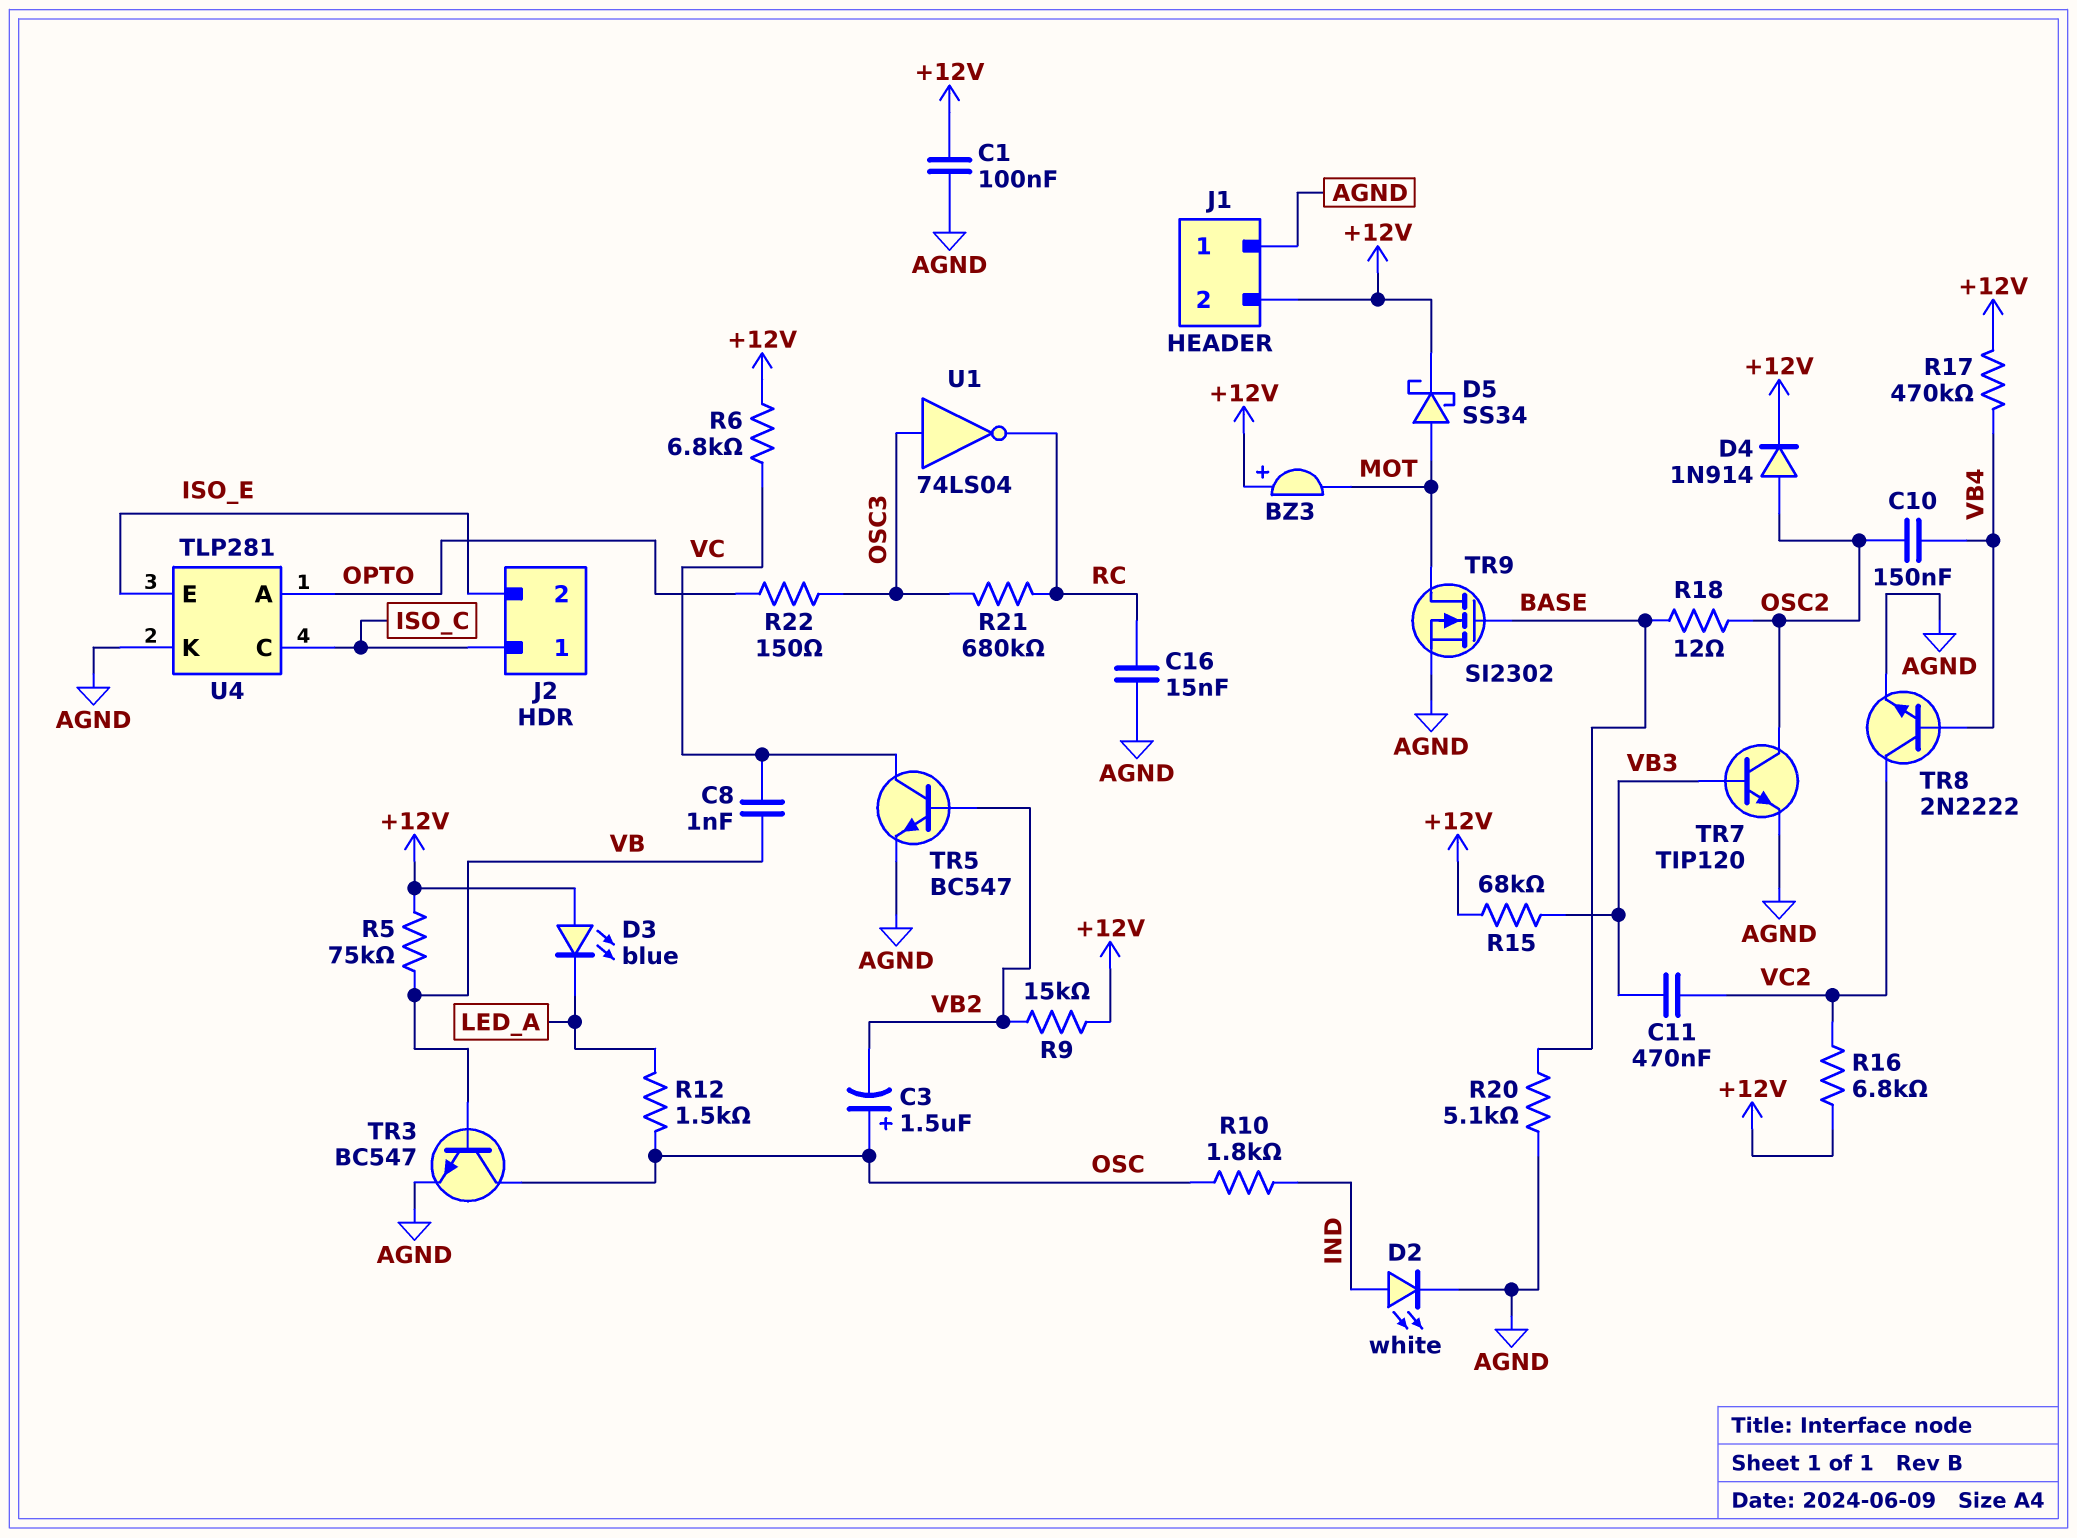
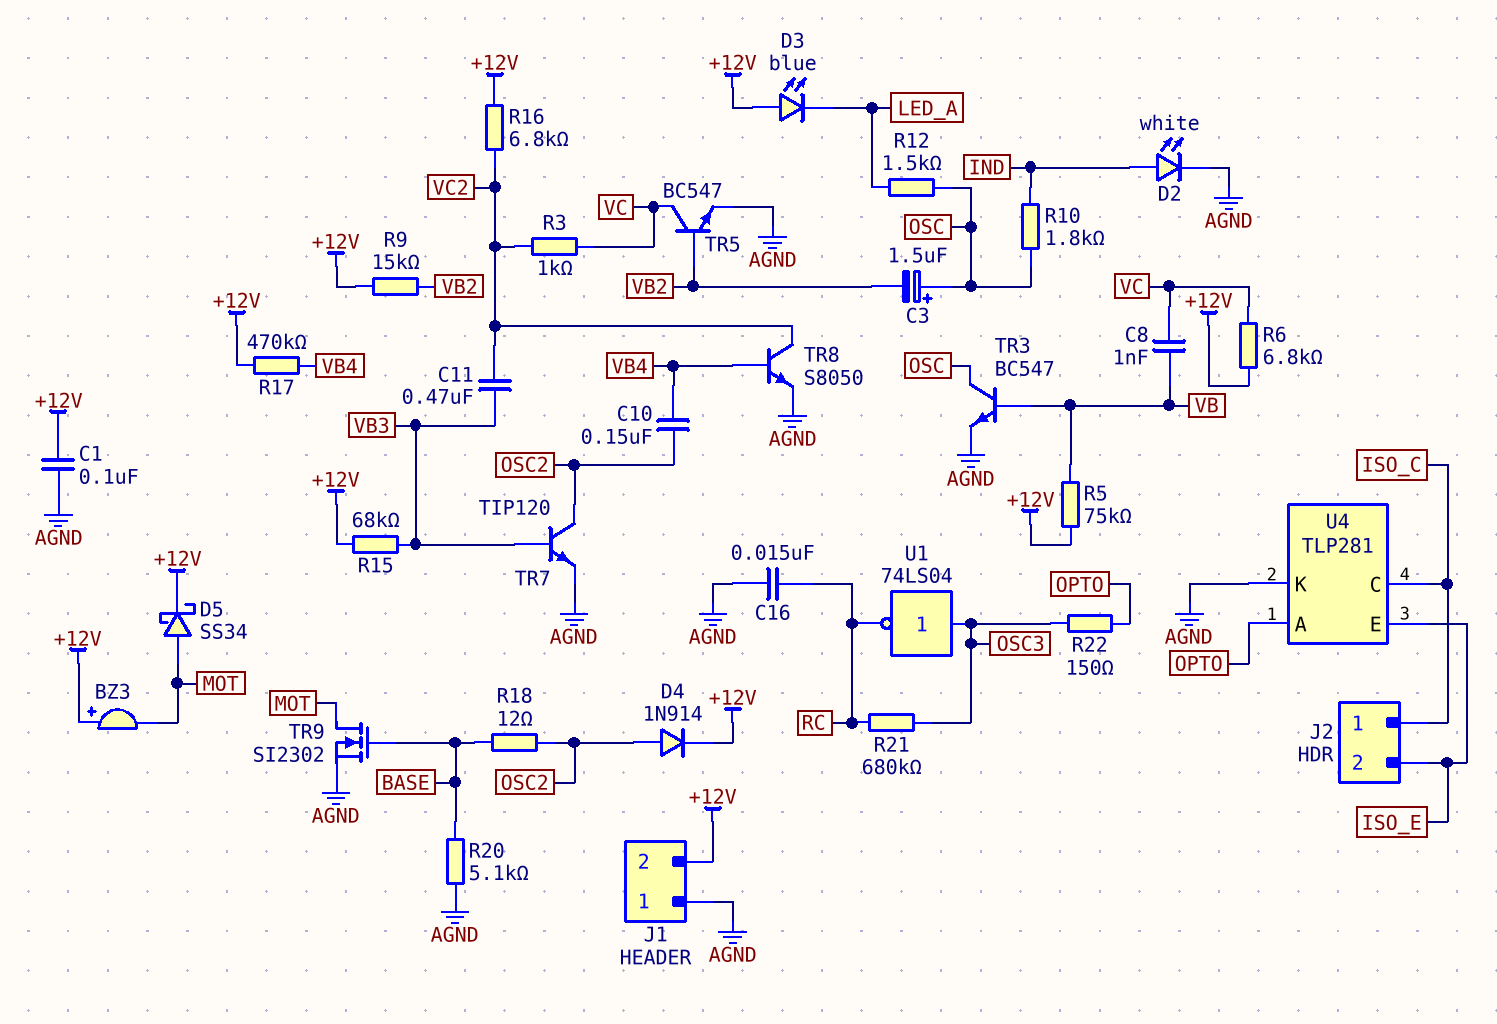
R3: none -> 1k (VC, VC2)
TR8: NPN 2N2222 (B VB4, C VC2, E AGND) -> NPN S8050 (B VB4, C VC2, E AGND)

